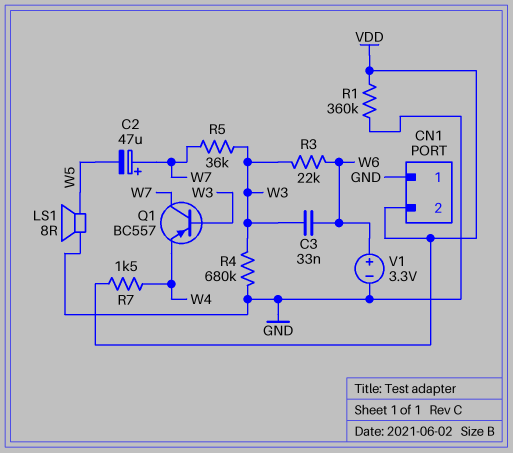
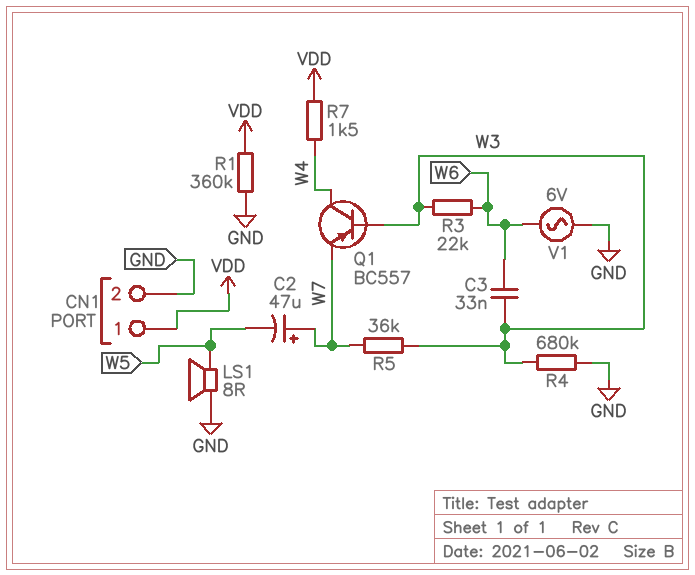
CN1 pin 1: GND -> VDD
CN1 pin 2: VDD -> GND
Q1: PNP BC557 (B W3, C W7, E W4) -> PNP BC557 (B W3, C W4, E W7)
V1: 3.3V (plus W6, minus GND) -> AC 6V (GND, W6)

